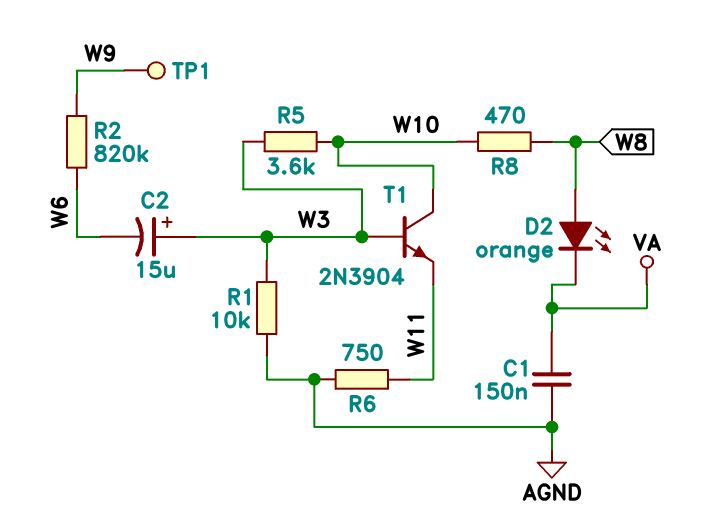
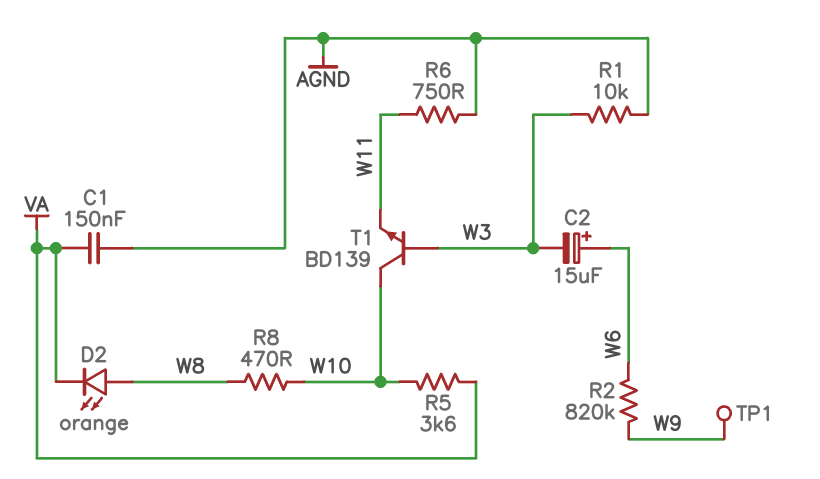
C2: 15uF (plus W3, minus W6) -> 15uF (plus W6, minus W3)
R5: 3.6k (W3, W10) -> 3.6k (VA, W10)
T1: NPN 2N3904 (B W3, C W10, E W11) -> NPN BD139 (B W3, C W10, E W11)

